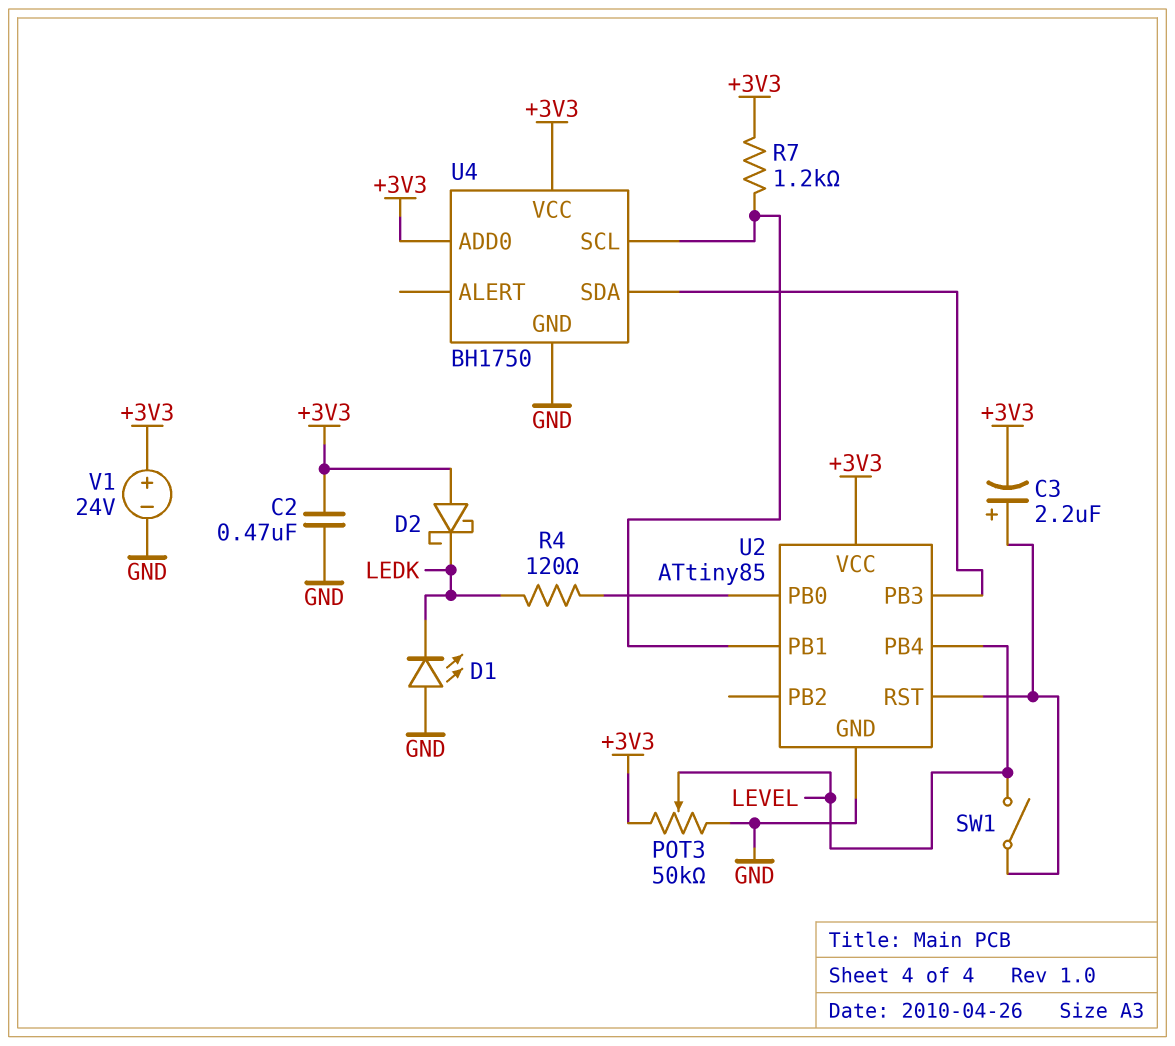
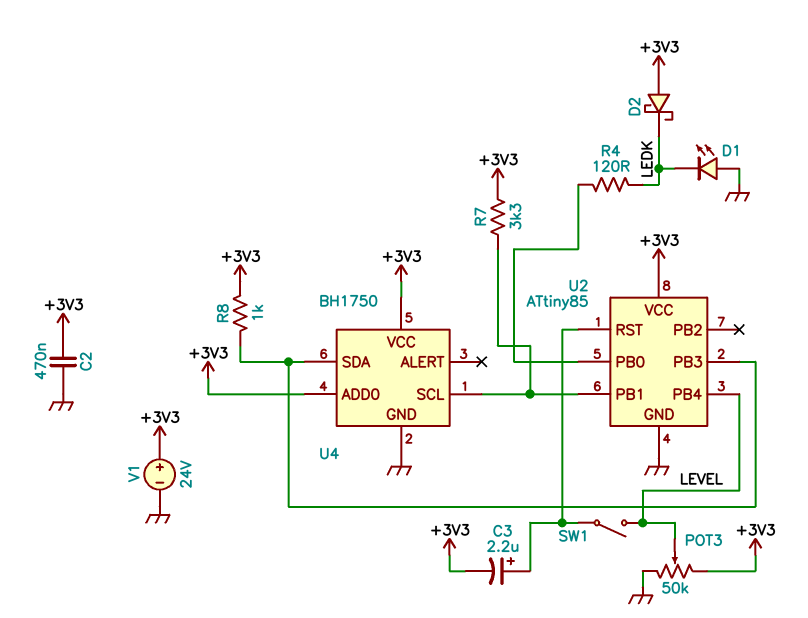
R7: 1.2k (+3V3, U2/PB1) -> 3.3k (+3V3, U2/PB1)
R8: none -> 1k (+3V3, U2/PB3)

